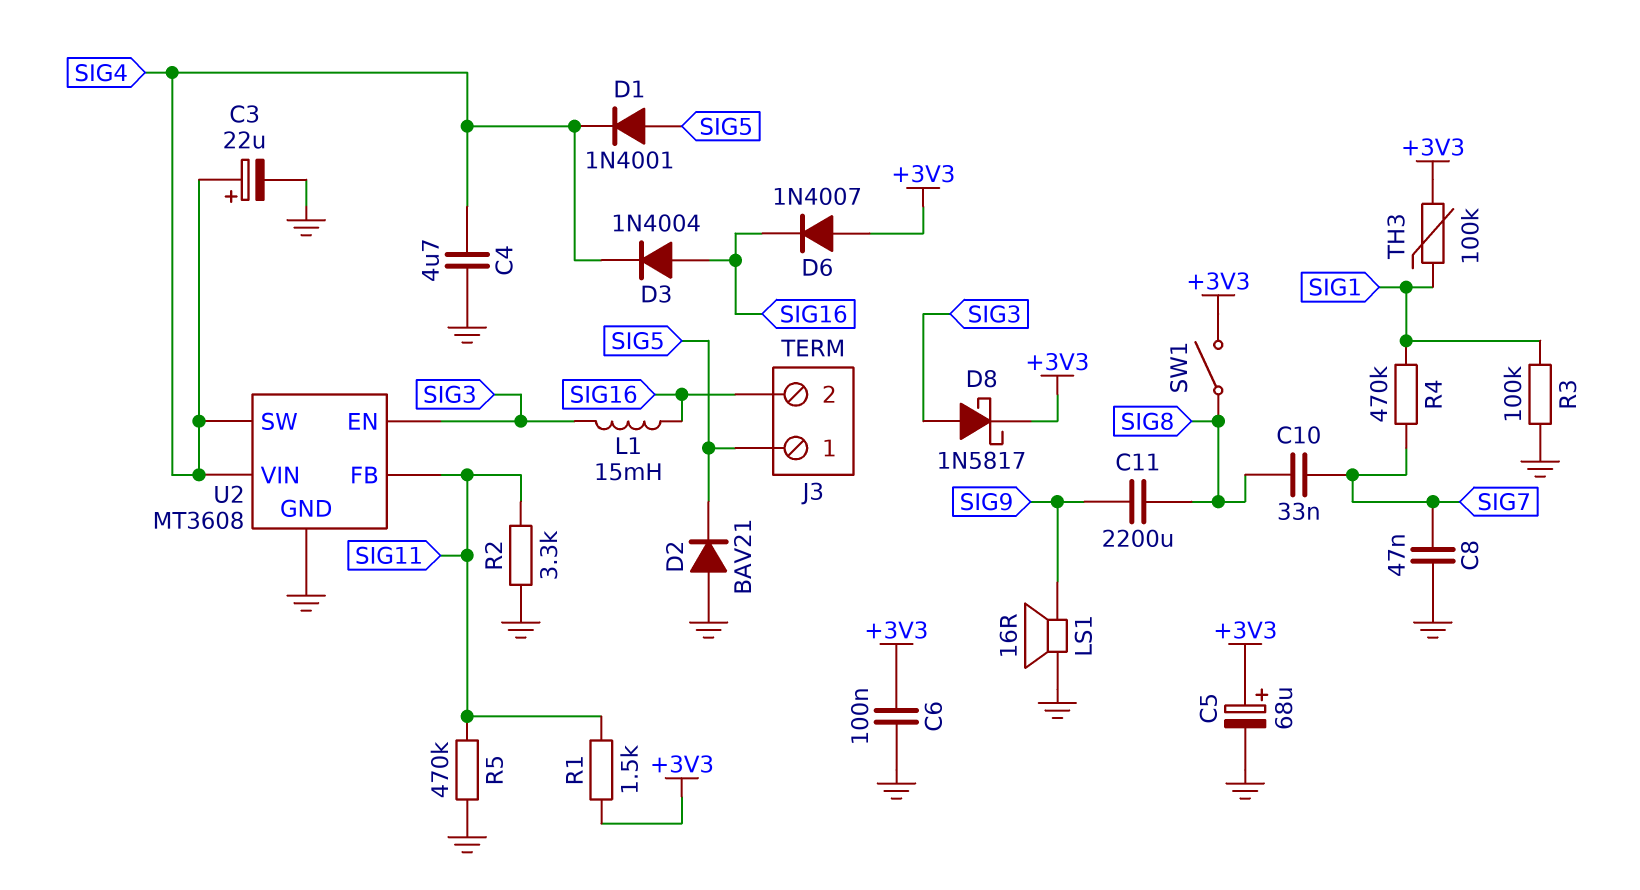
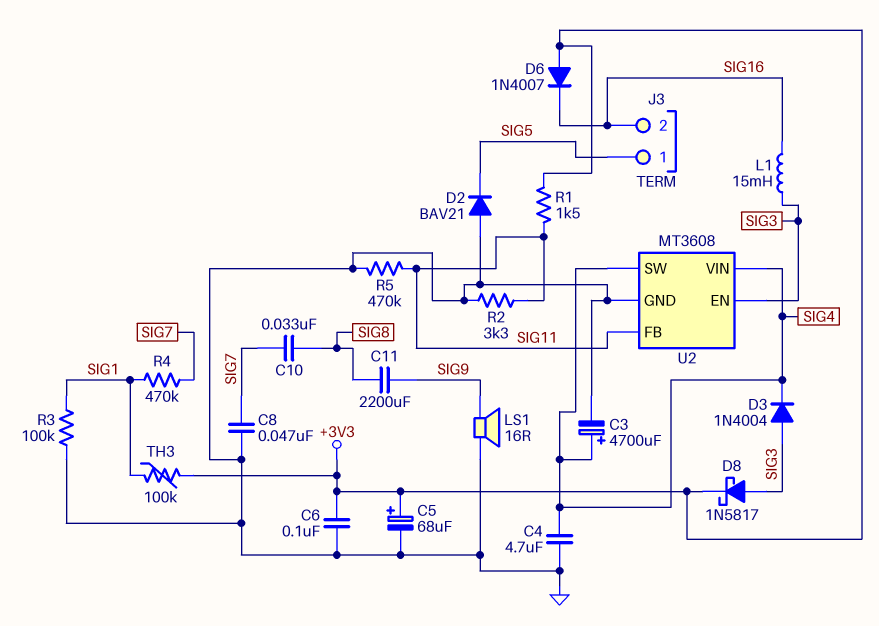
C3: 22uF (plus SIG4, minus GND) -> 4700uF (plus SIG4, minus GND)
D1: diode 1N4001 (A SIG5, K SIG4) -> none
D3: diode 1N4004 (A SIG16, K SIG4) -> diode 1N4004 (A SIG3, K SIG4)
SW1: switch (+3V3, SIG8) -> none

